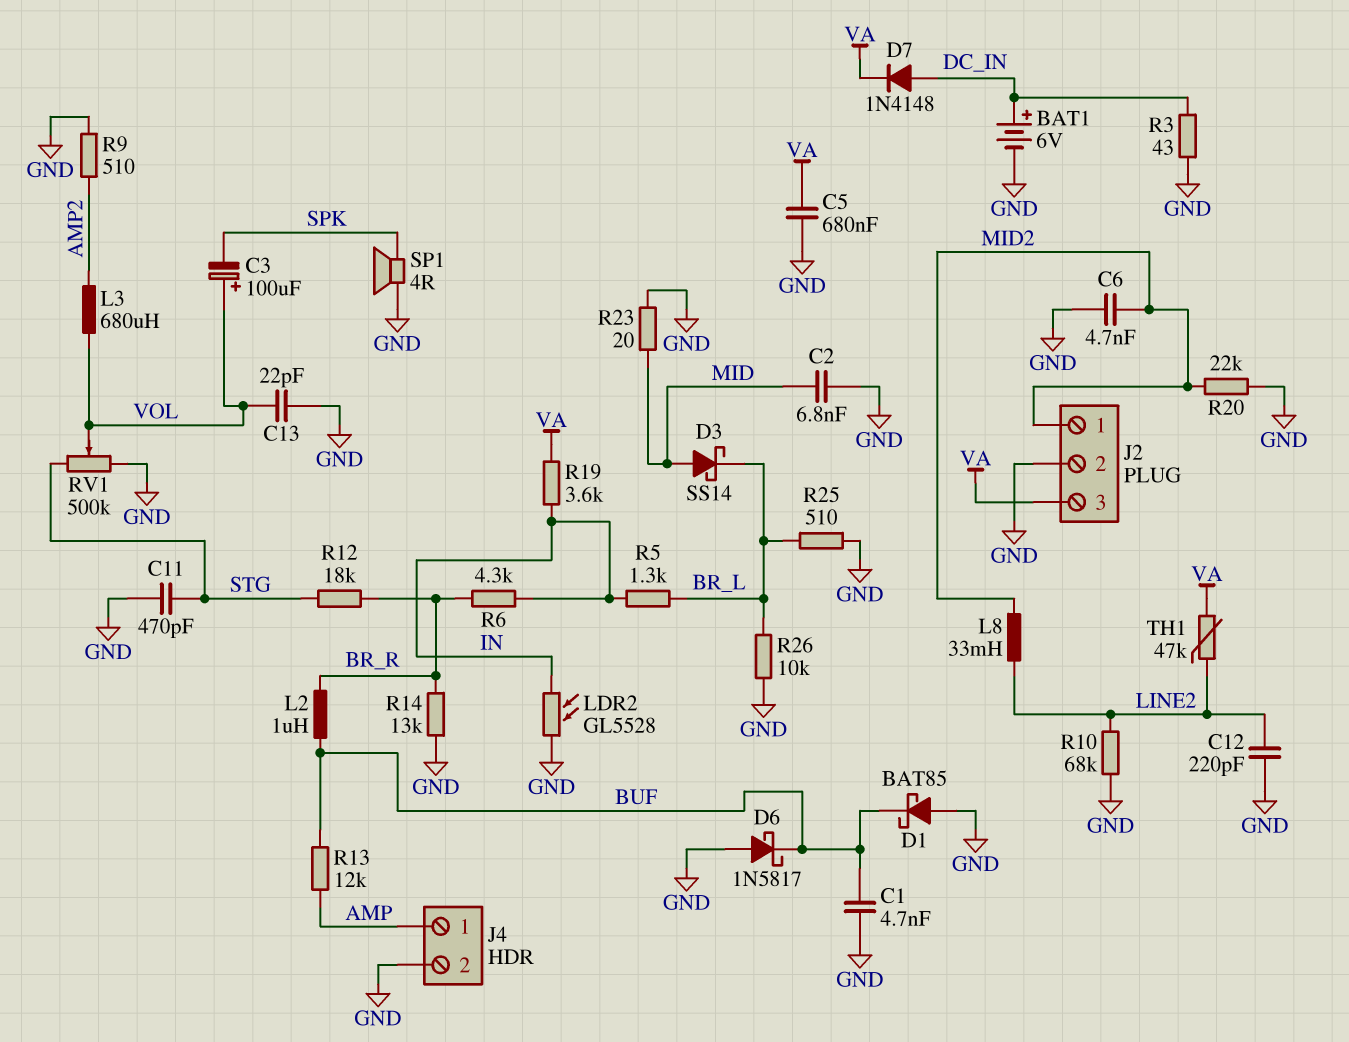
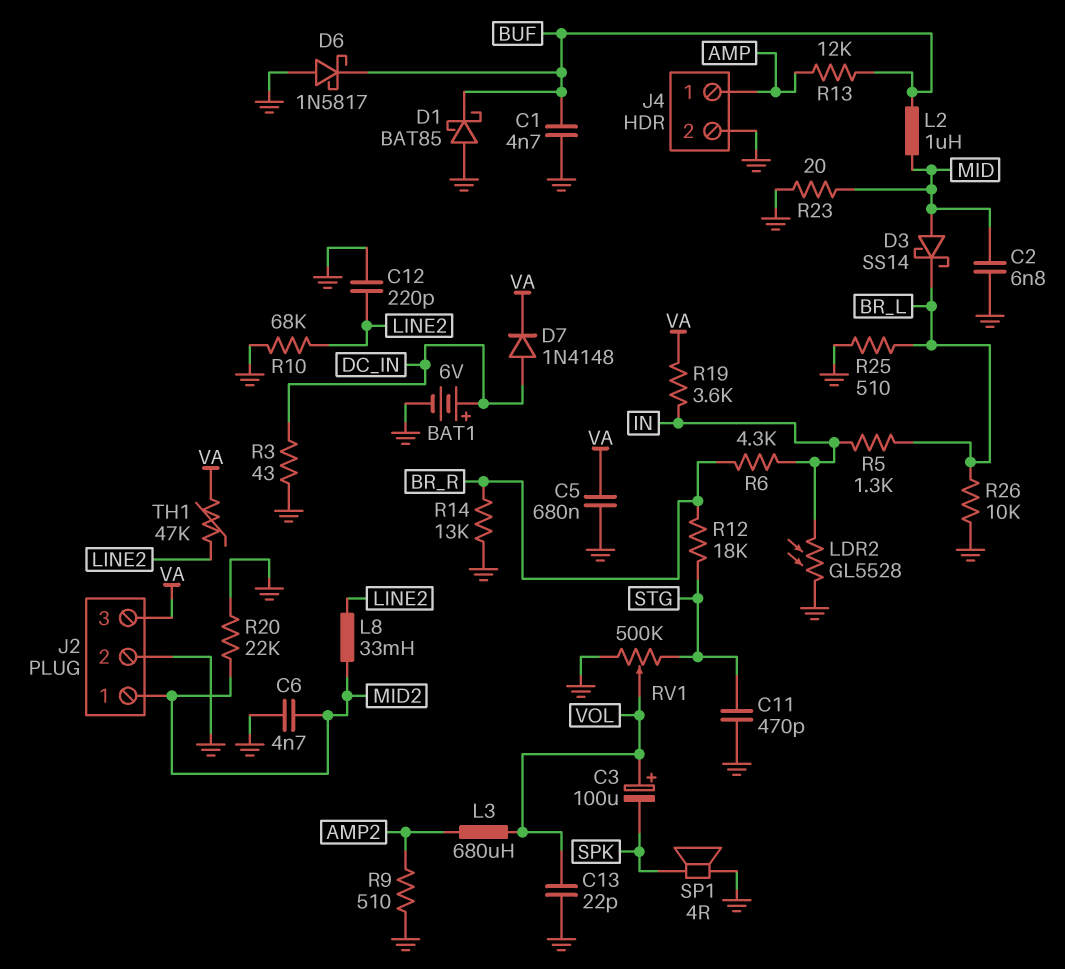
L2: 1uH (BR_R, BUF) -> 1uH (BUF, MID)

